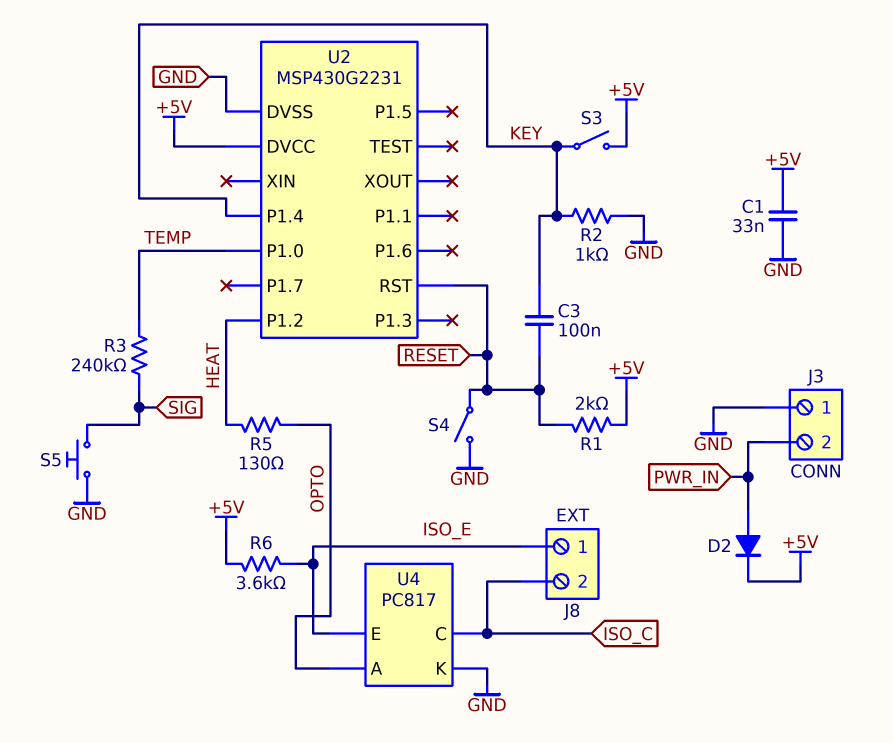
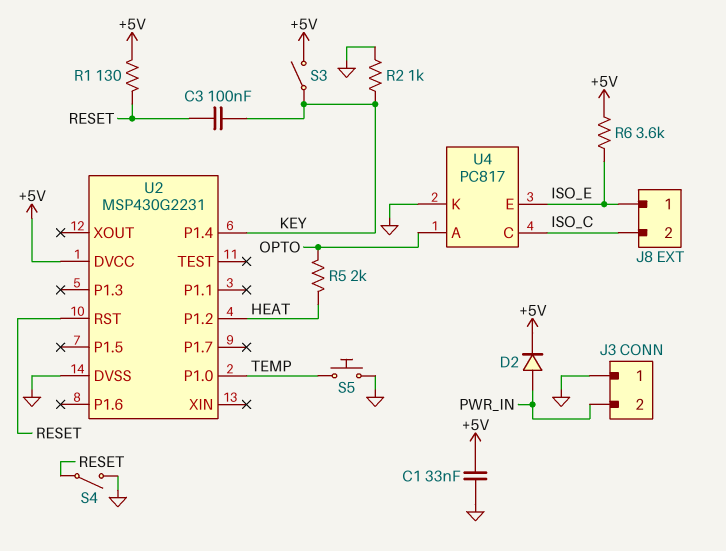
R1: 2k (+5V, RESET) -> 130 (+5V, RESET)
R3: 240k (SIG, TEMP) -> none
R5: 130 (HEAT, OPTO) -> 2k (HEAT, OPTO)
S5: button (GND, SIG) -> button (GND, TEMP)

